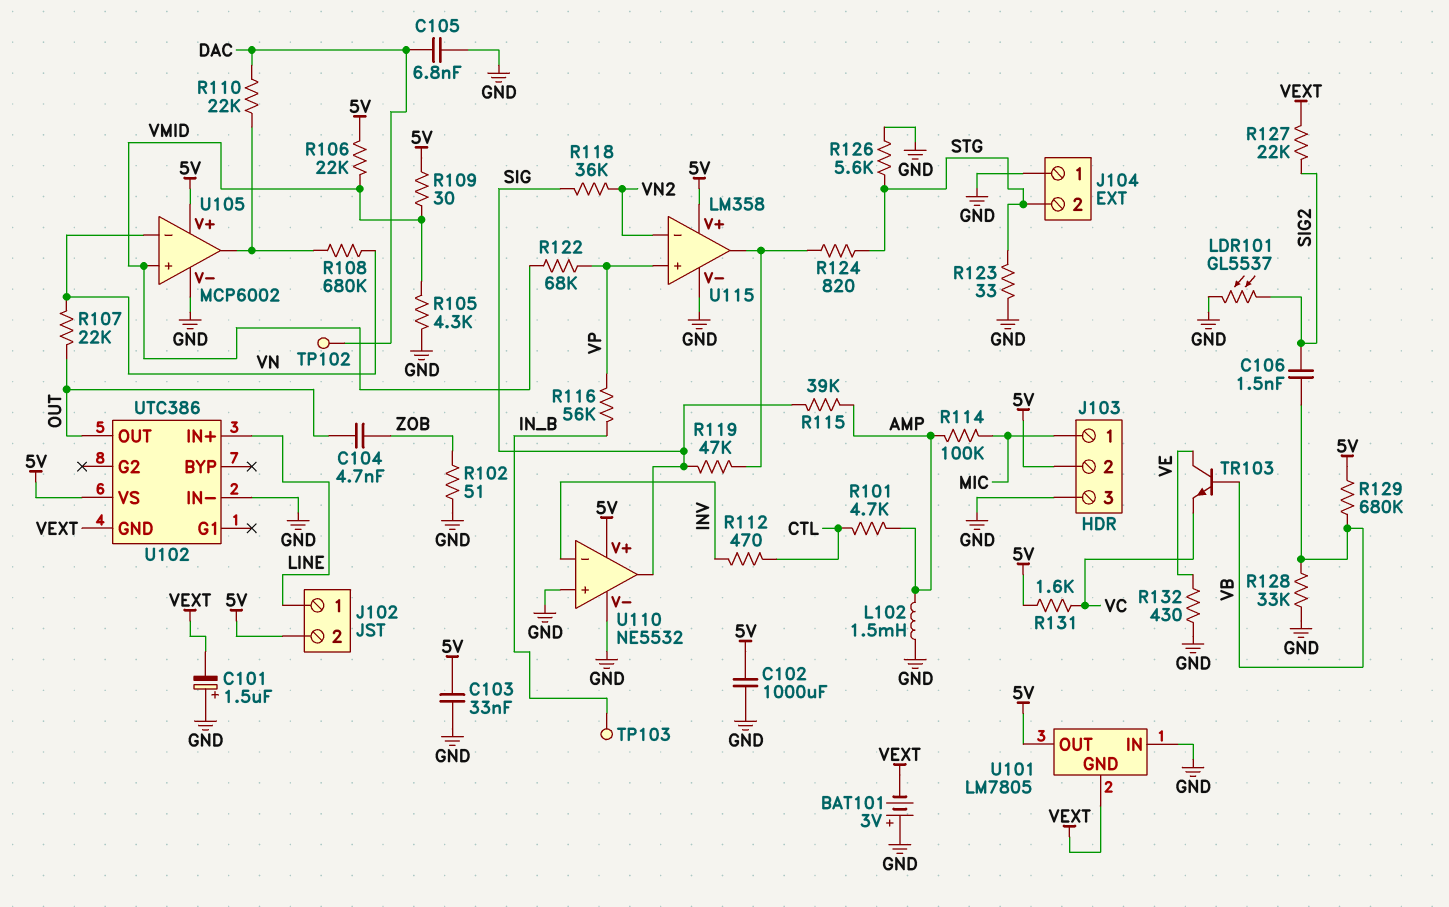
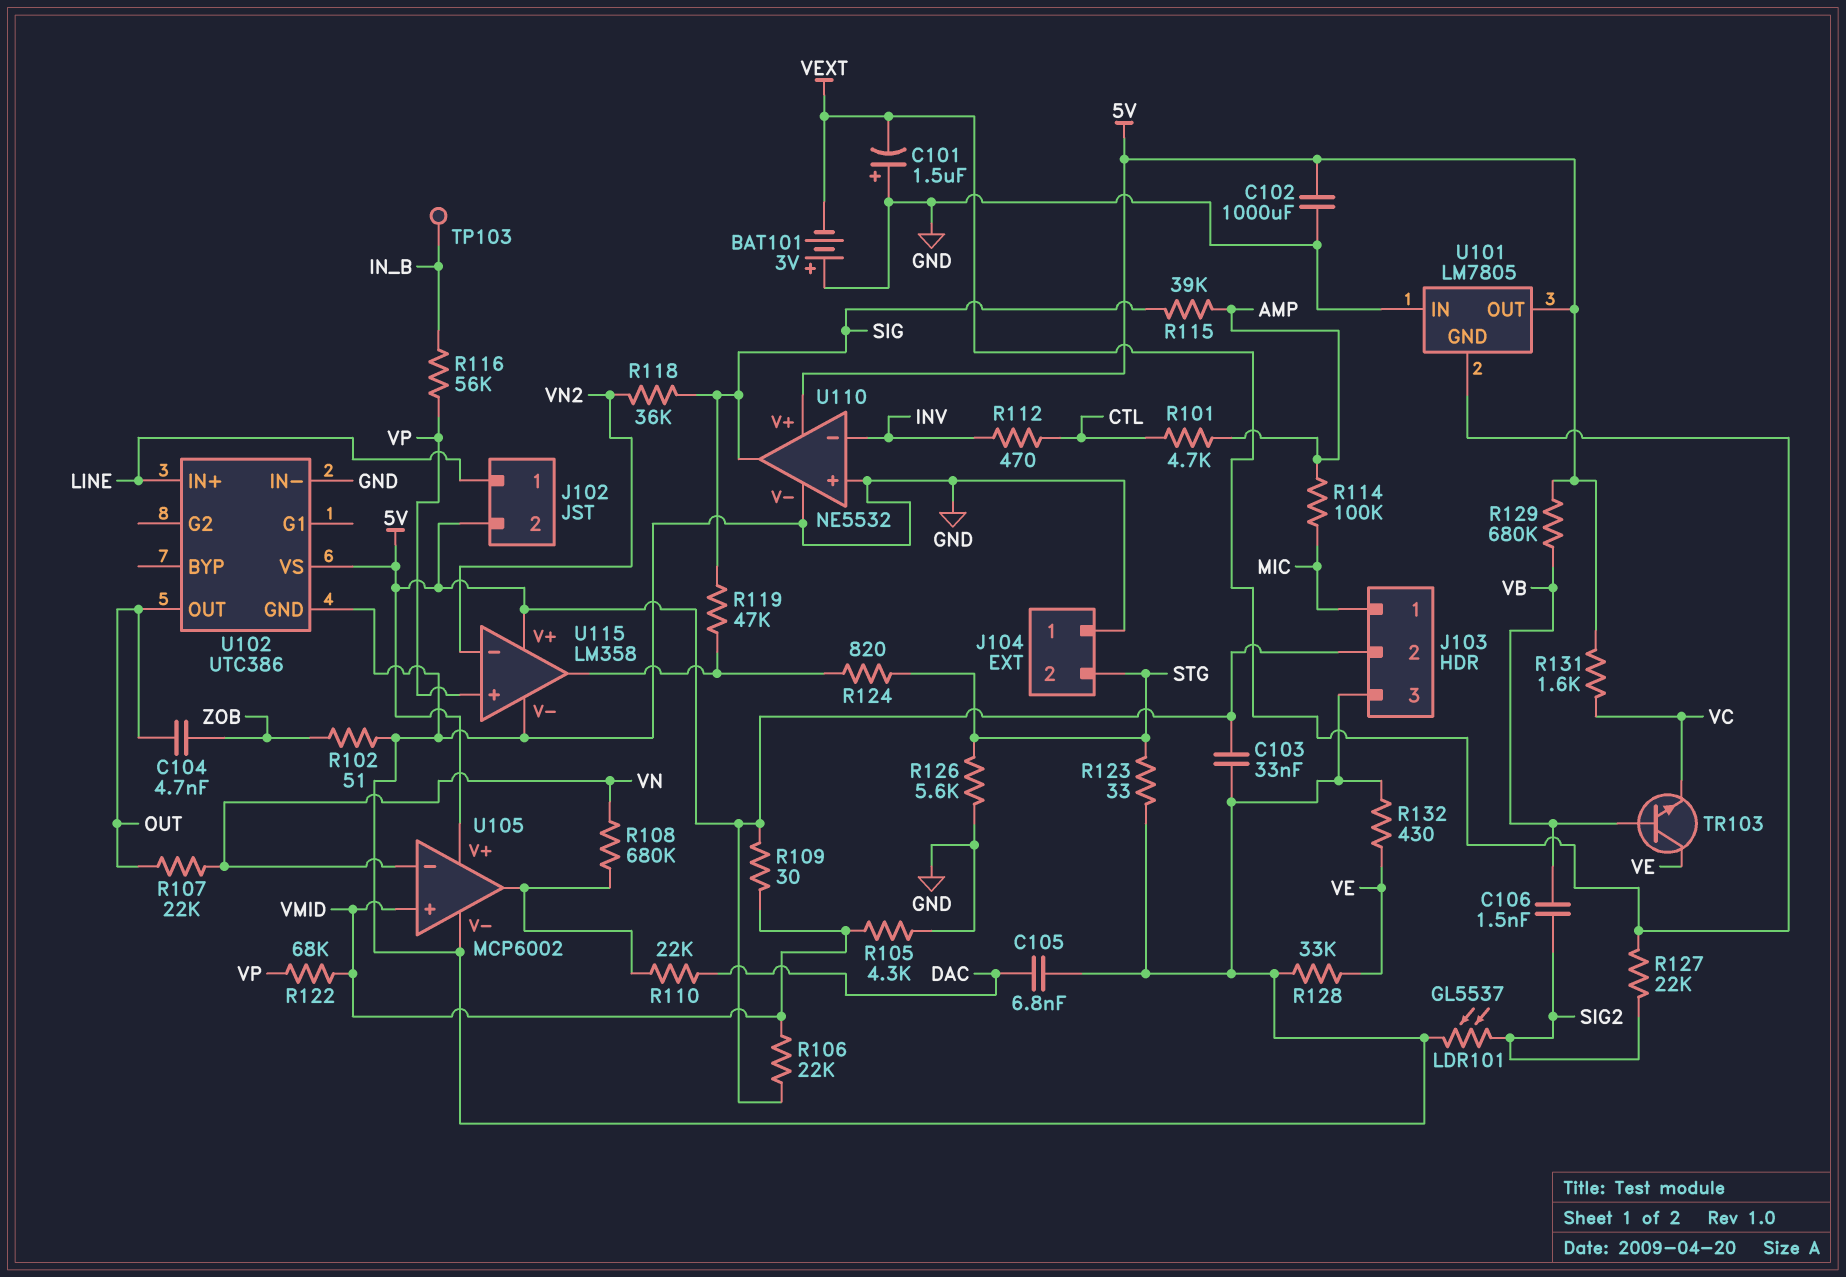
L102: 1.5mH (AMP, GND) -> none
R128: 33k (GND, VB) -> 33k (GND, VE)
TP102: test point (DAC) -> none
U102 pin GND: VEXT -> GND

